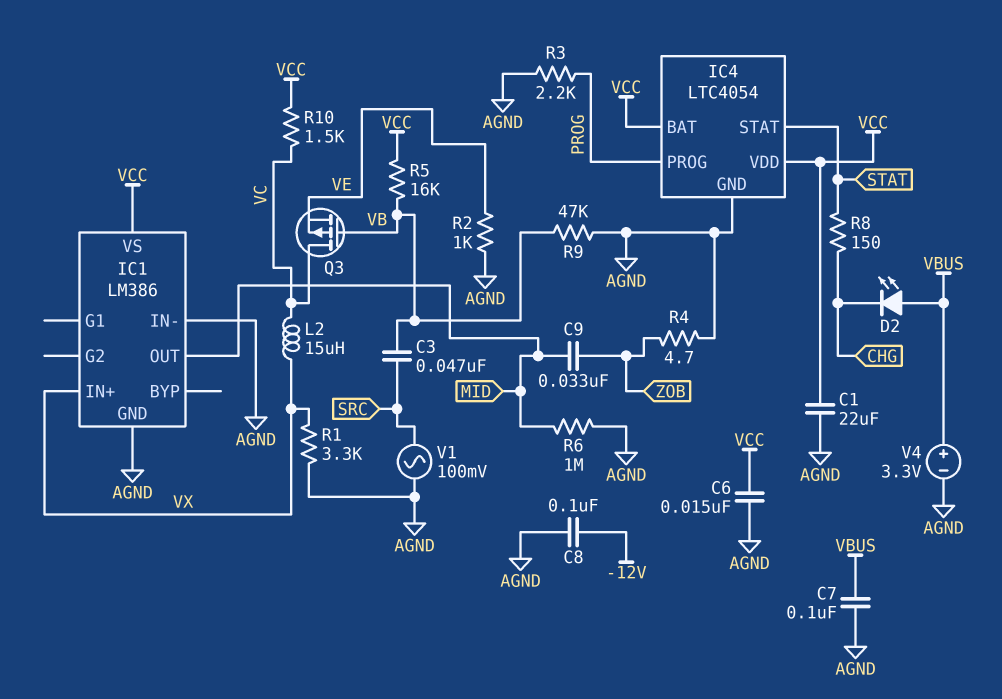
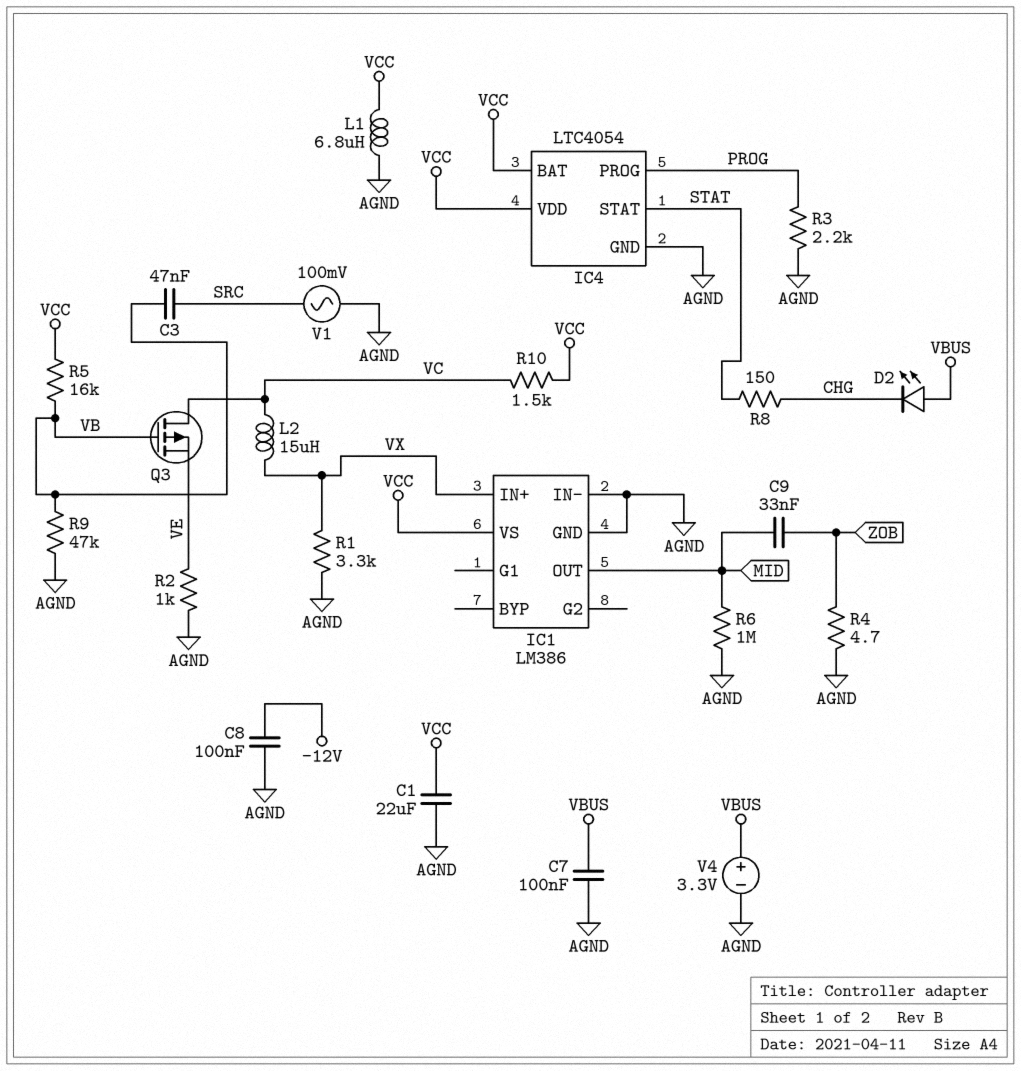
C6: 15nF (AGND, VCC) -> none
L1: none -> 6.8uH (AGND, VCC)

